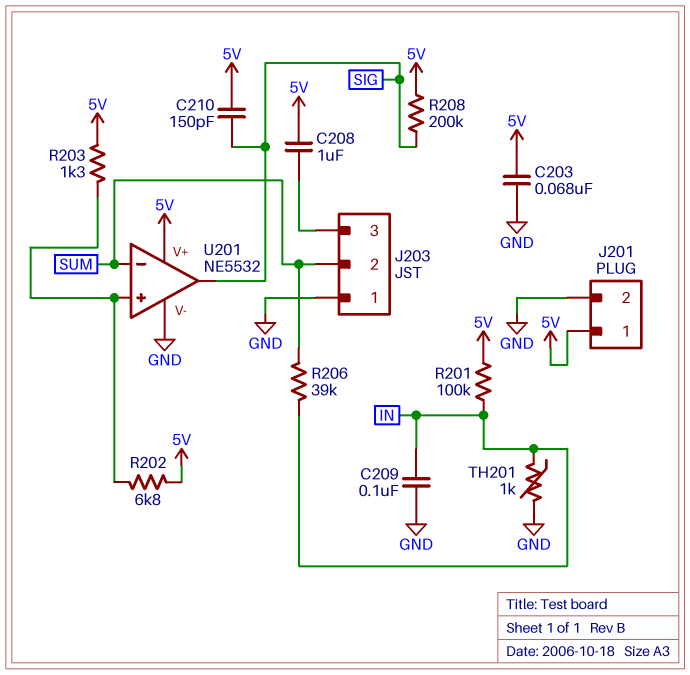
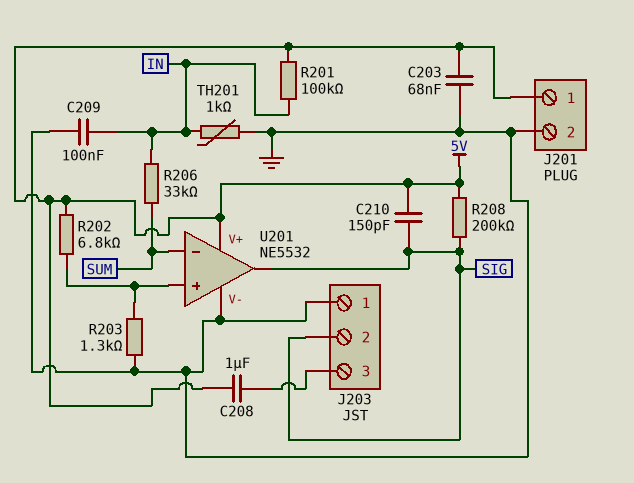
J203 pin 2: SUM -> SIG
R203: 1.3k (5V, U201/in+) -> 1.3k (GND, U201/in+)
R206: 39k (IN, SUM) -> 33k (IN, SUM)

